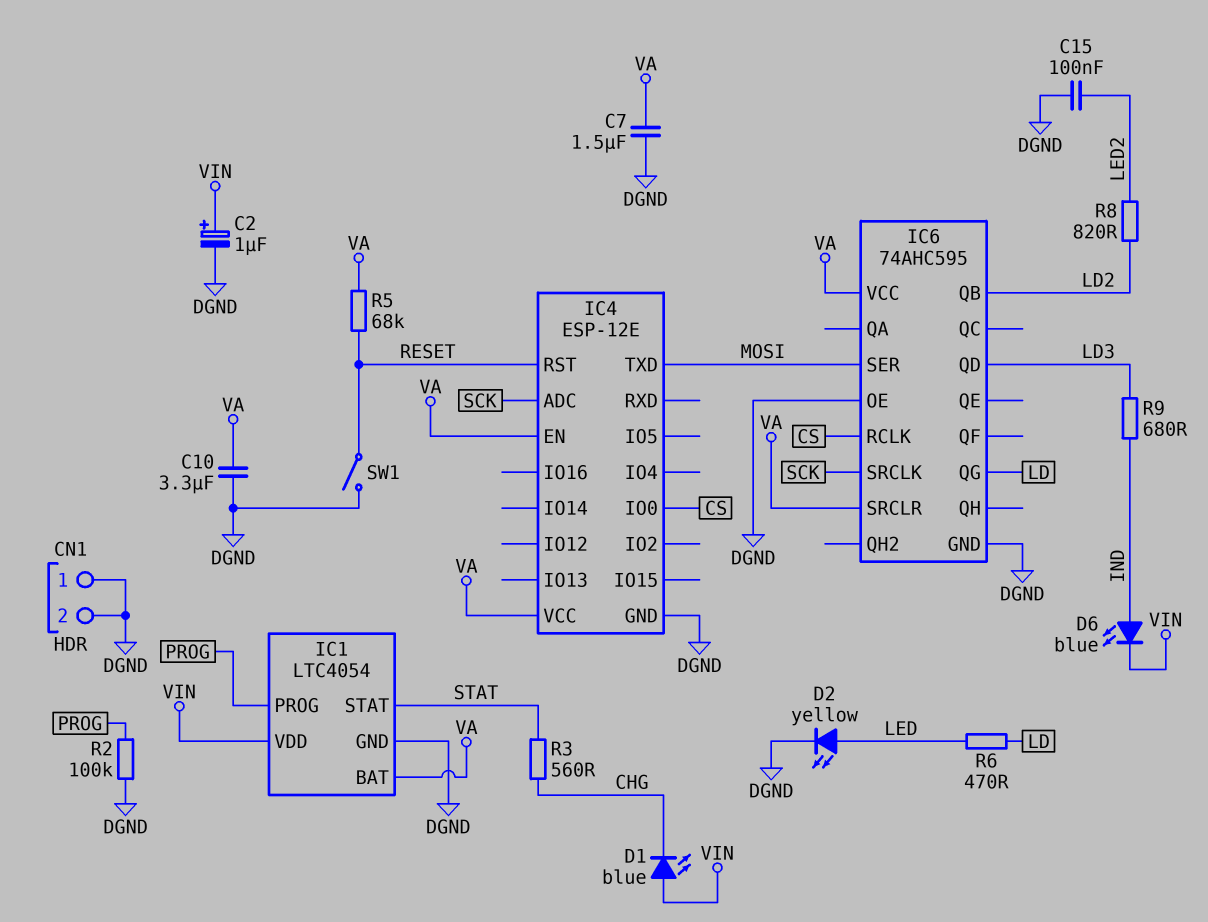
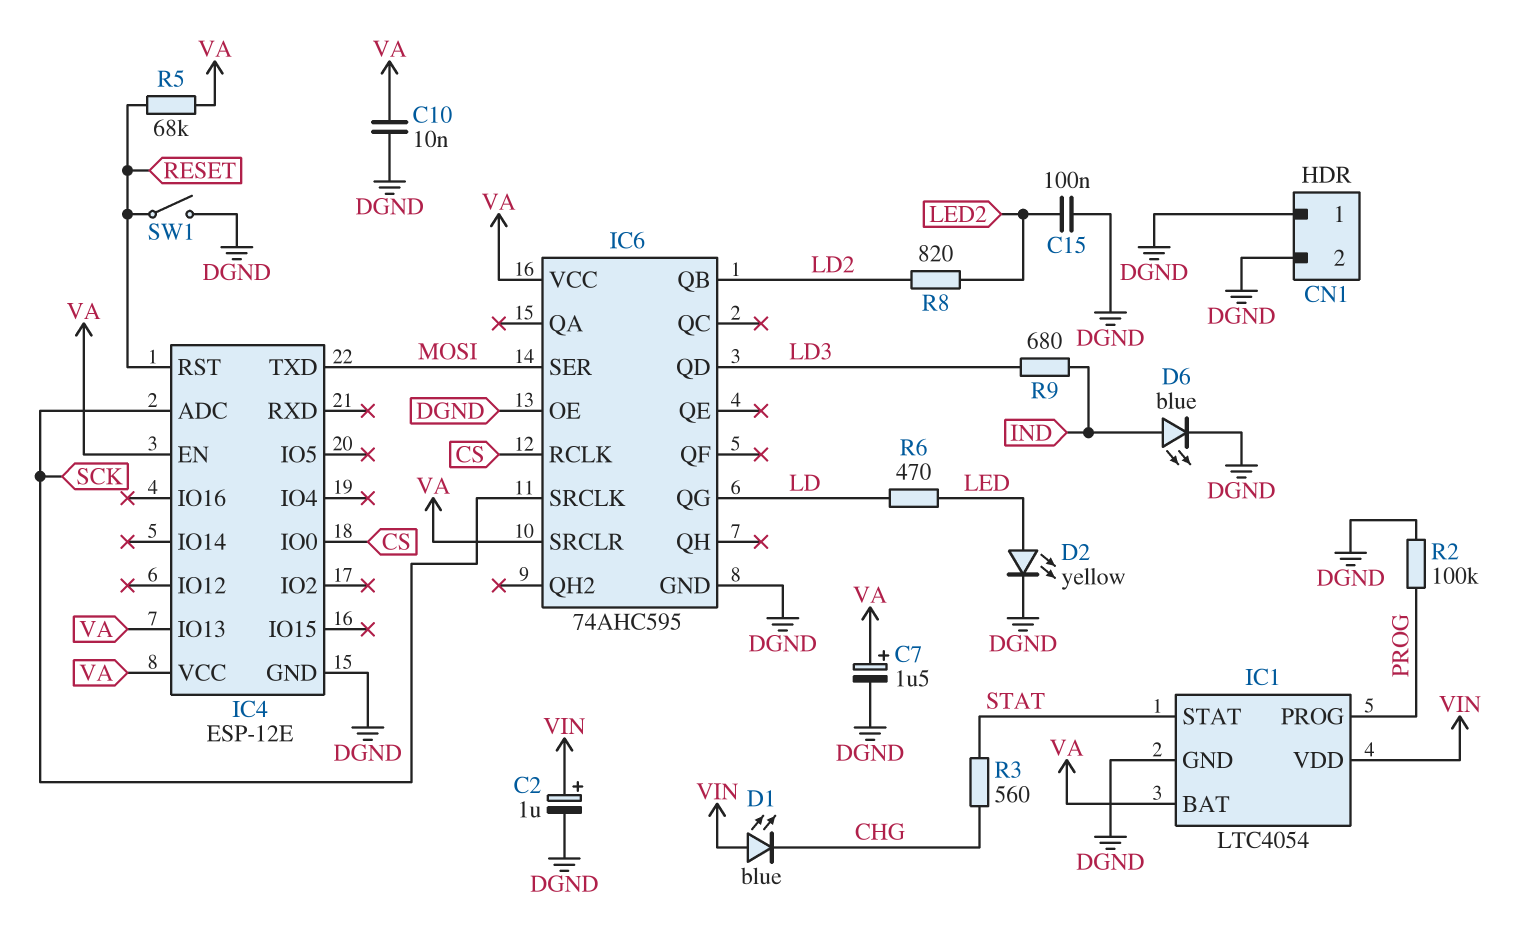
C7: 1.5uF (DGND, VA) -> 1.5uF (plus VA, minus DGND)
C10: 3.3uF (DGND, VA) -> 10nF (DGND, VA)
D6: LED blue (A IND, K VIN) -> LED blue (A IND, K DGND)
IC4 pin IO13: none -> VA

